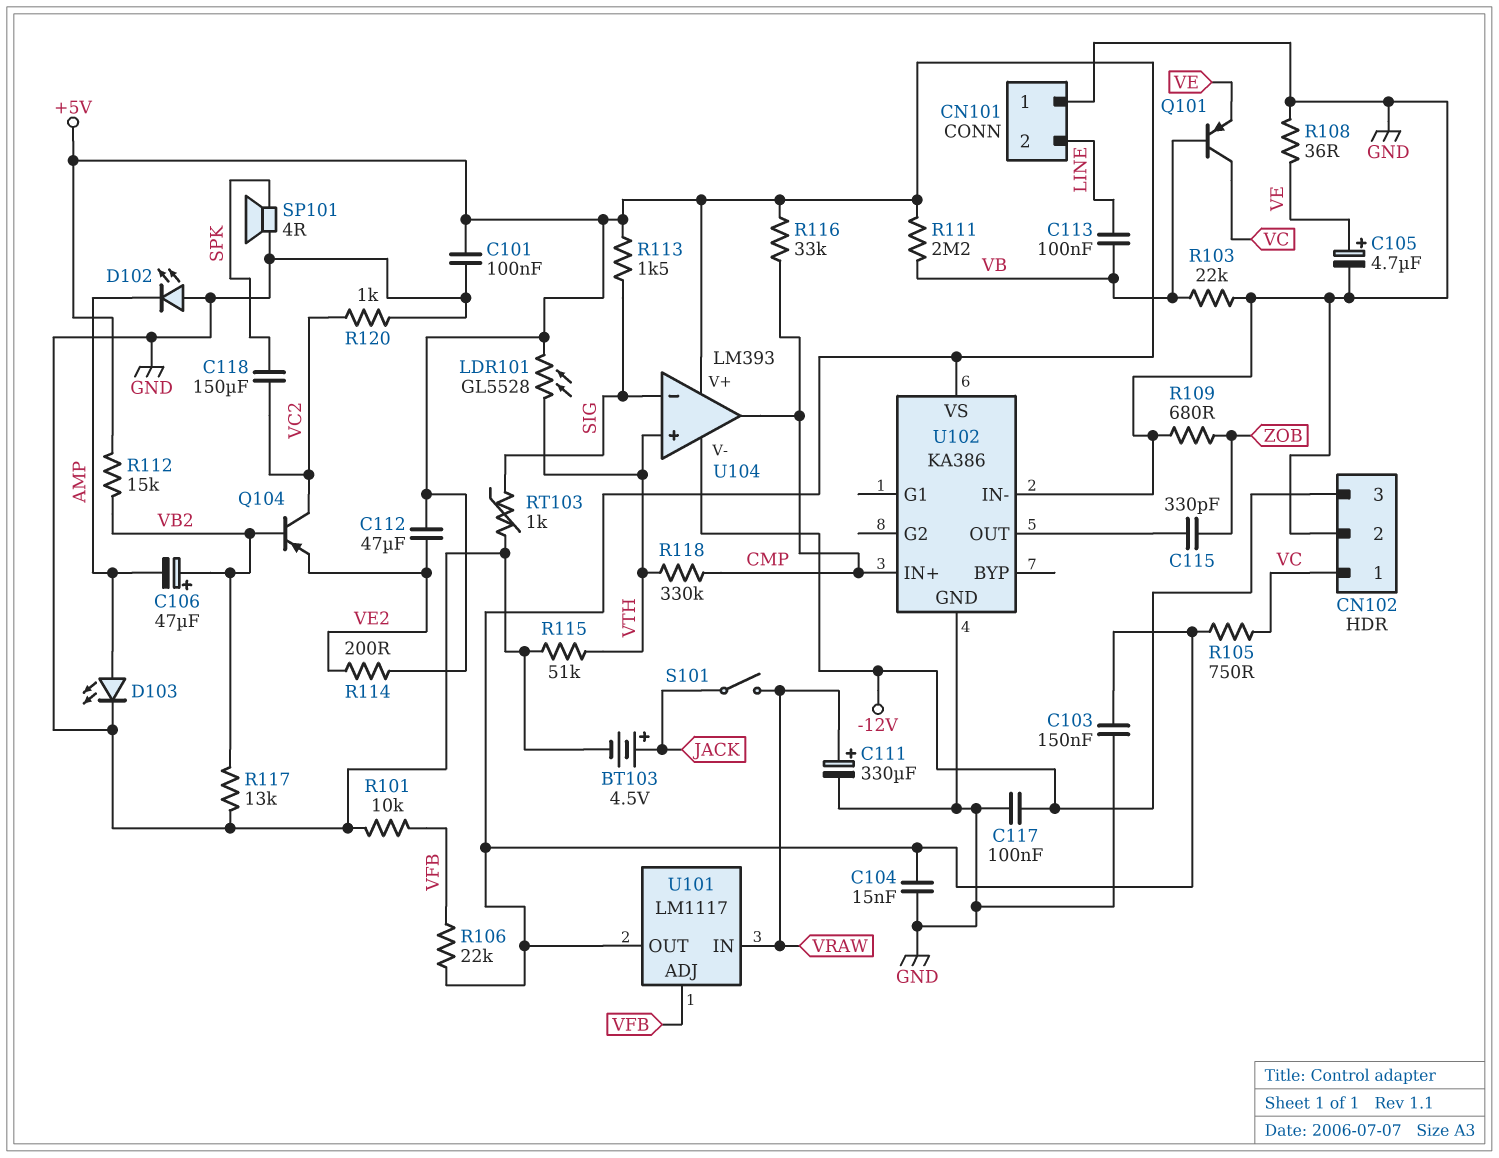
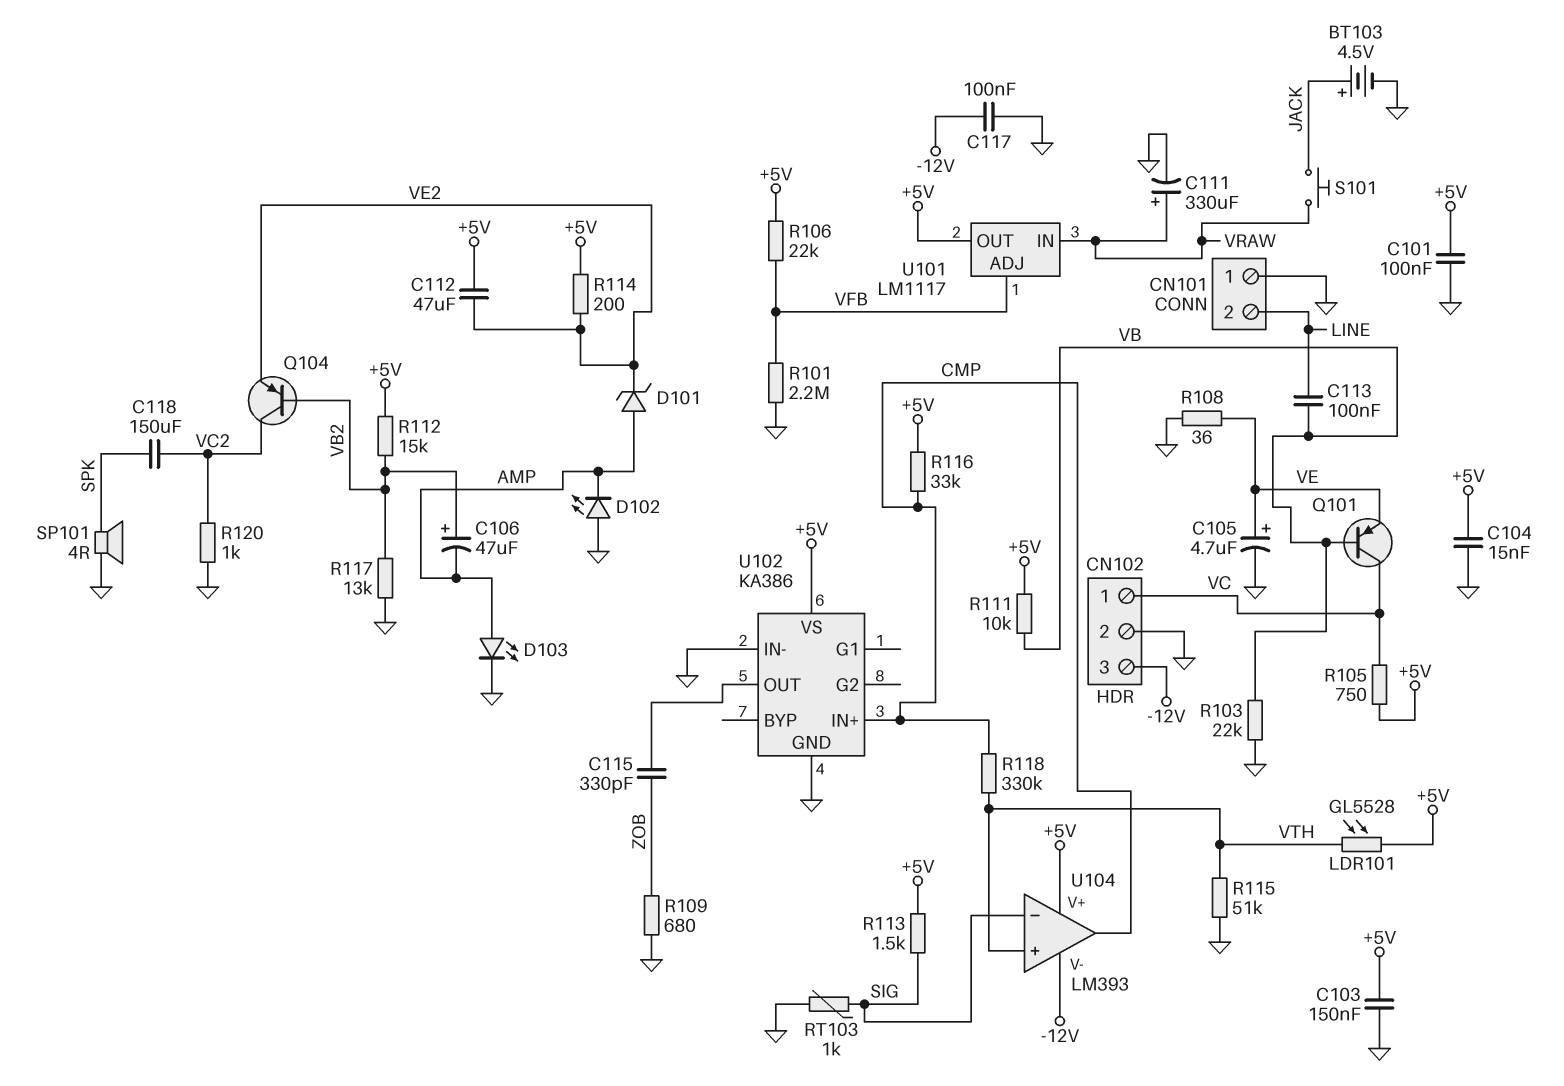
D101: none -> zener (A AMP, K VE2)
R101: 10k (GND, VFB) -> 2.2M (GND, VFB)
R111: 2.2M (+5V, VB) -> 10k (+5V, VB)
S101: switch (JACK, VRAW) -> button (JACK, VRAW)

